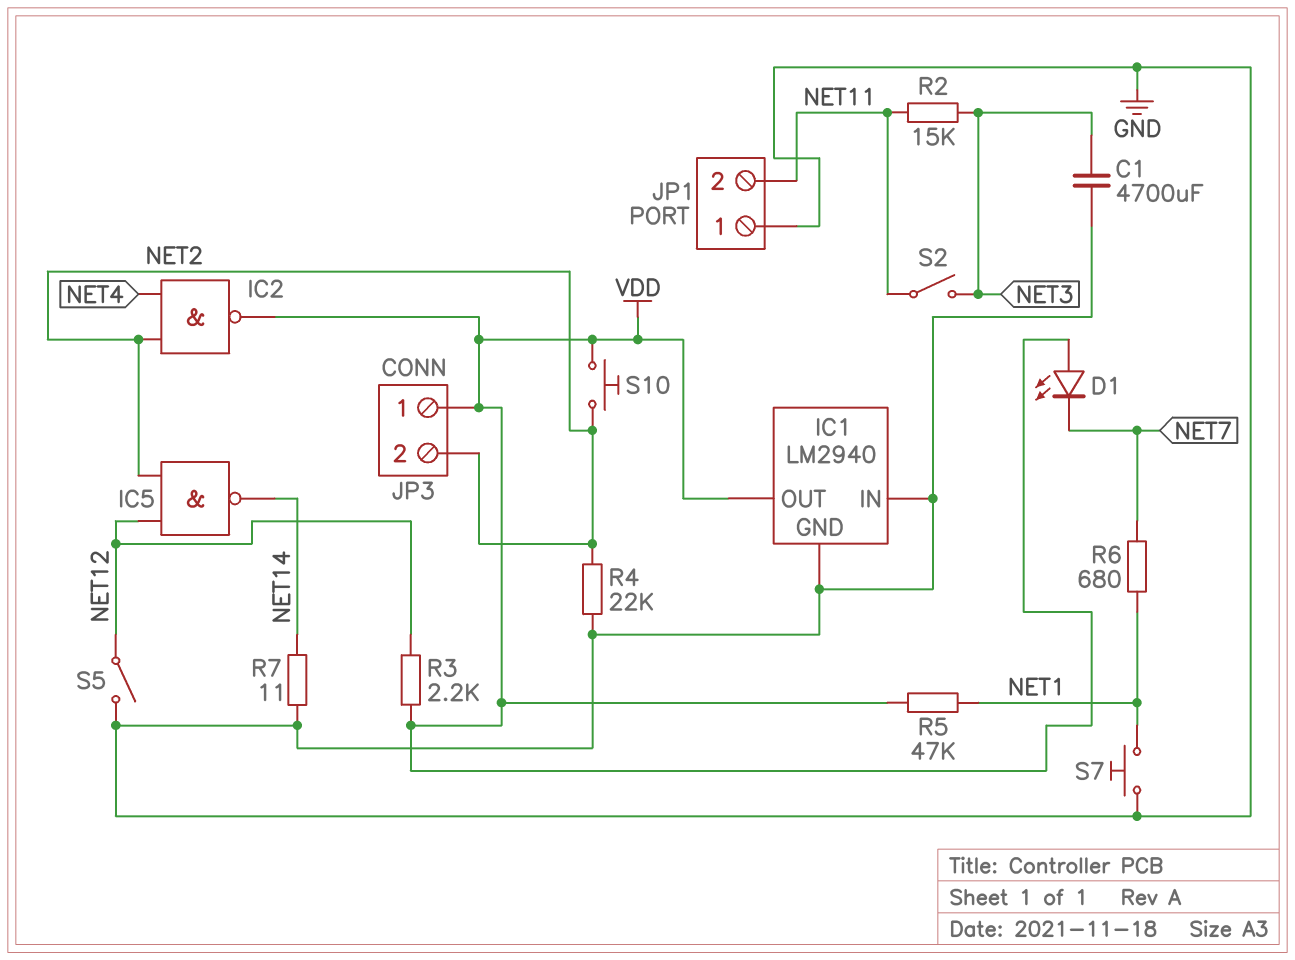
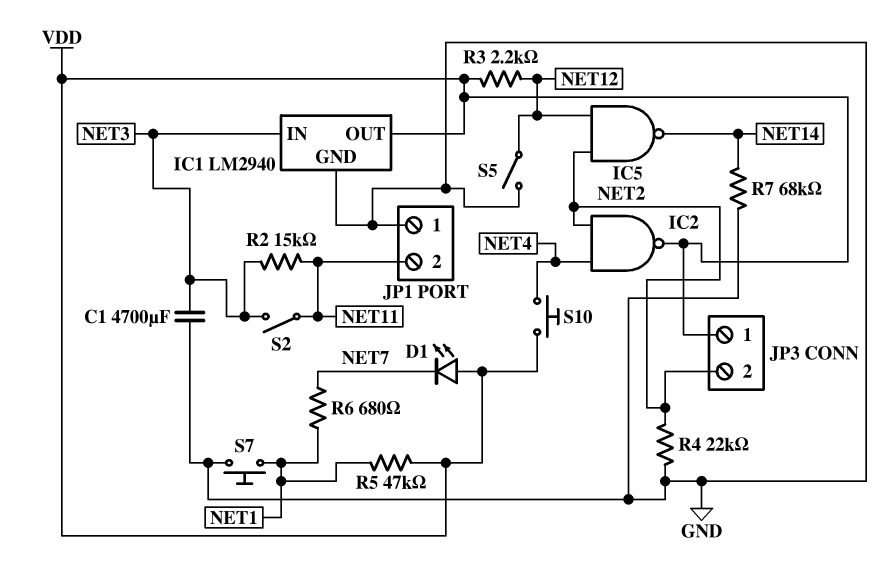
IC1 pin IN: GND -> NET3
R7: 11 (GND, NET14) -> 68k (GND, NET14)
S10: button (NET2, VDD) -> button (NET4, VDD)

